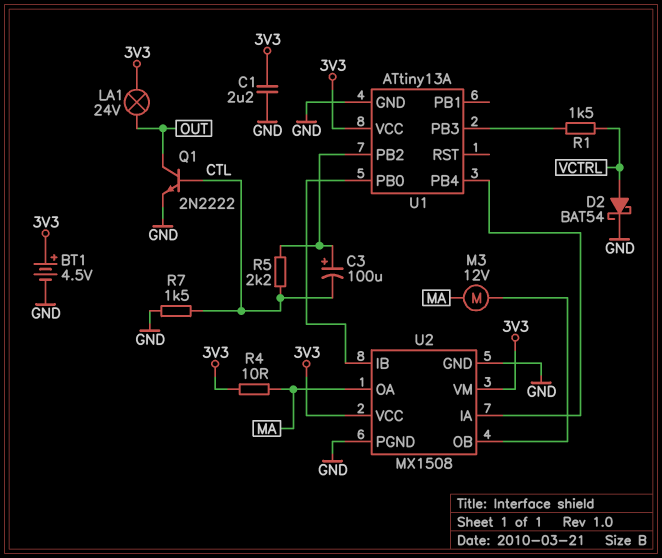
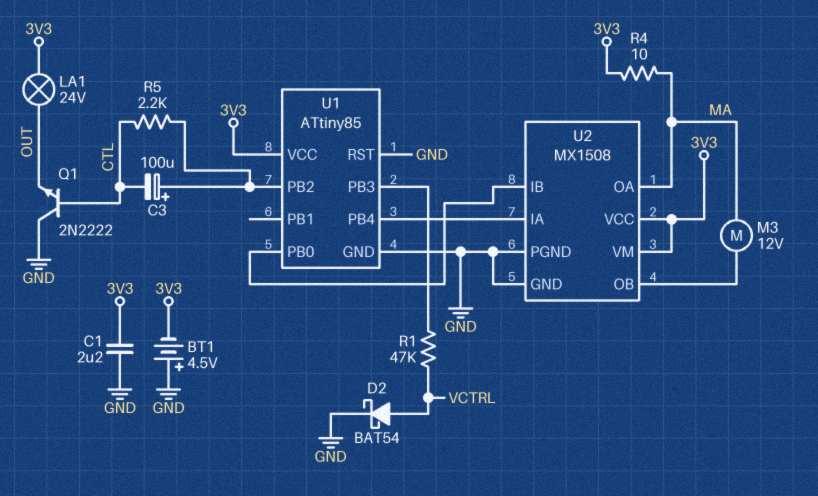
BT1: 4.5V (plus 3V3, minus GND) -> 4.5V (plus GND, minus 3V3)
Q1: NPN 2N2222 (B CTL, C OUT, E GND) -> NPN 2N2222 (B CTL, C GND, E OUT)
R1: 1.5k (U1/PB3, VCTRL) -> 47k (U1/PB3, VCTRL)
R7: 1.5k (CTL, GND) -> none
U1: ATtiny13A -> ATtiny85
U1 pin RST: none -> GND

